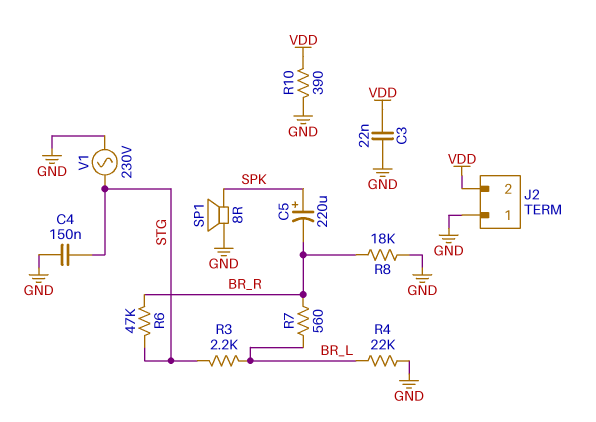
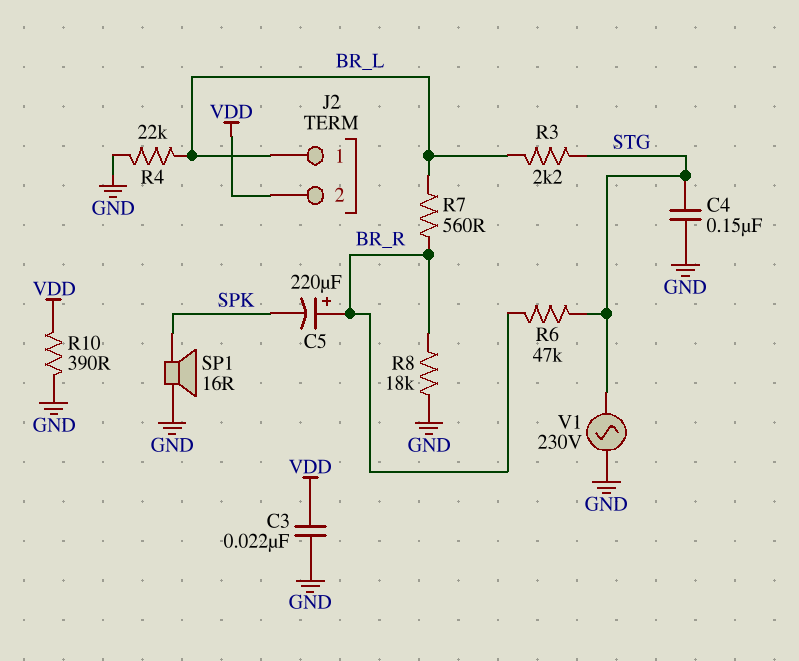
C5: 220uF (plus SPK, minus BR_R) -> 220uF (plus BR_R, minus SPK)
J2 pin 1: GND -> BR_L
SP1: speaker 8R (GND, SPK) -> speaker 16R (GND, SPK)

